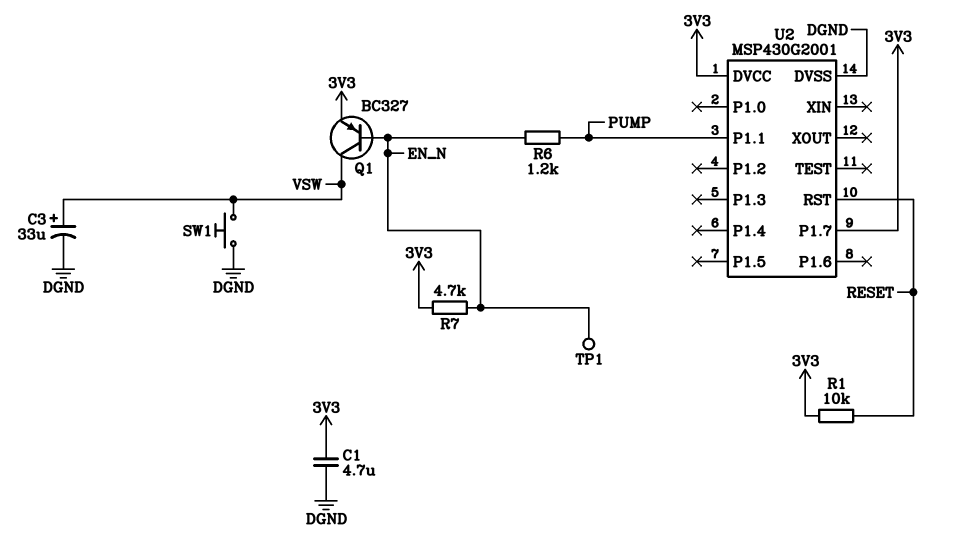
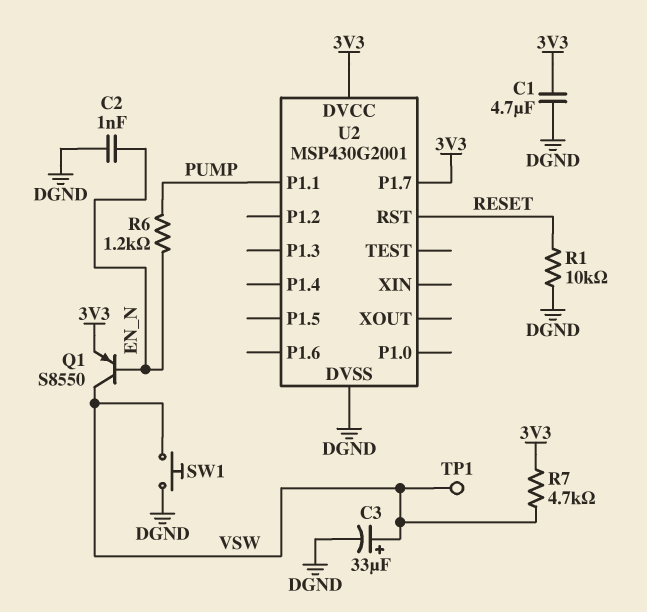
C2: none -> 1nF (DGND, EN_N)
Q1: PNP BC327 (B EN_N, C VSW, E 3V3) -> PNP S8550 (B EN_N, C VSW, E 3V3)
R1: 10k (3V3, RESET) -> 10k (DGND, RESET)
R7: 4.7k (3V3, EN_N) -> 4.7k (3V3, VSW)
TP1: test point (EN_N) -> test point (VSW)

